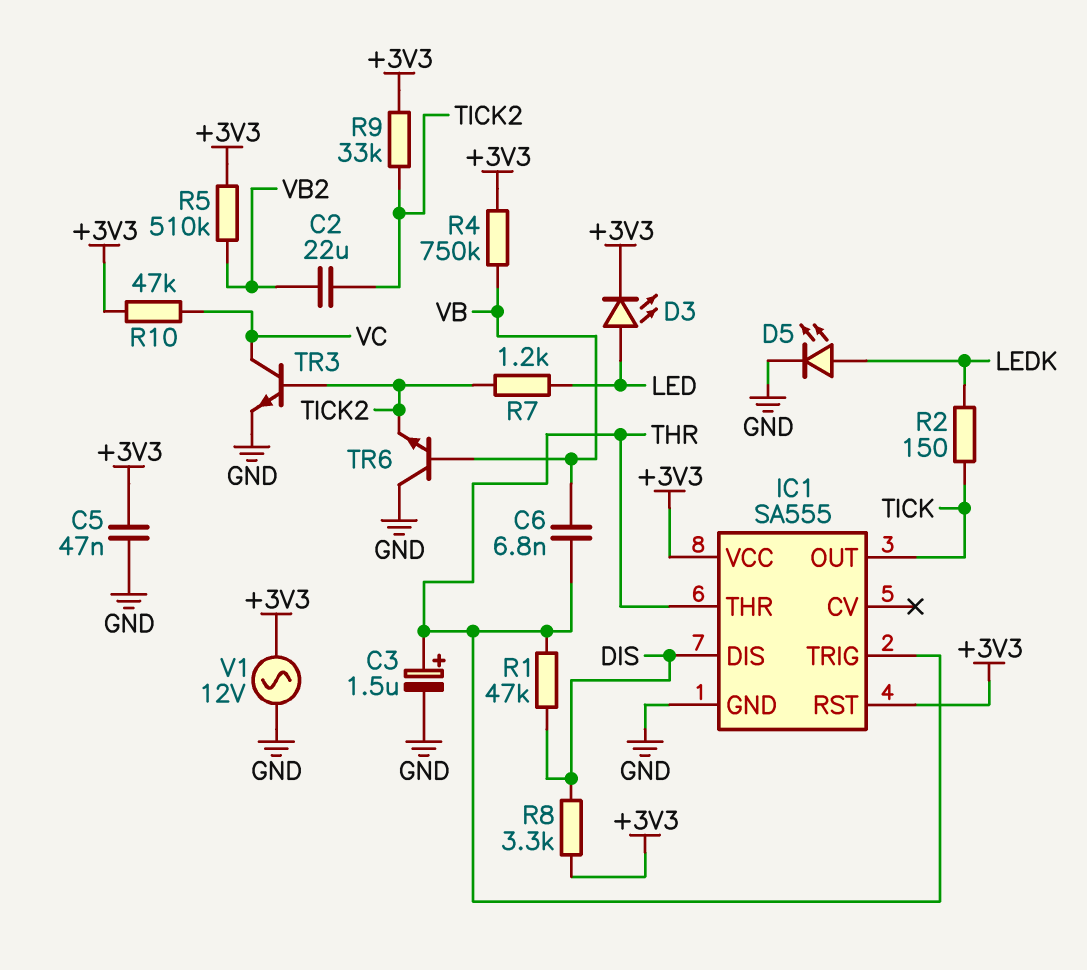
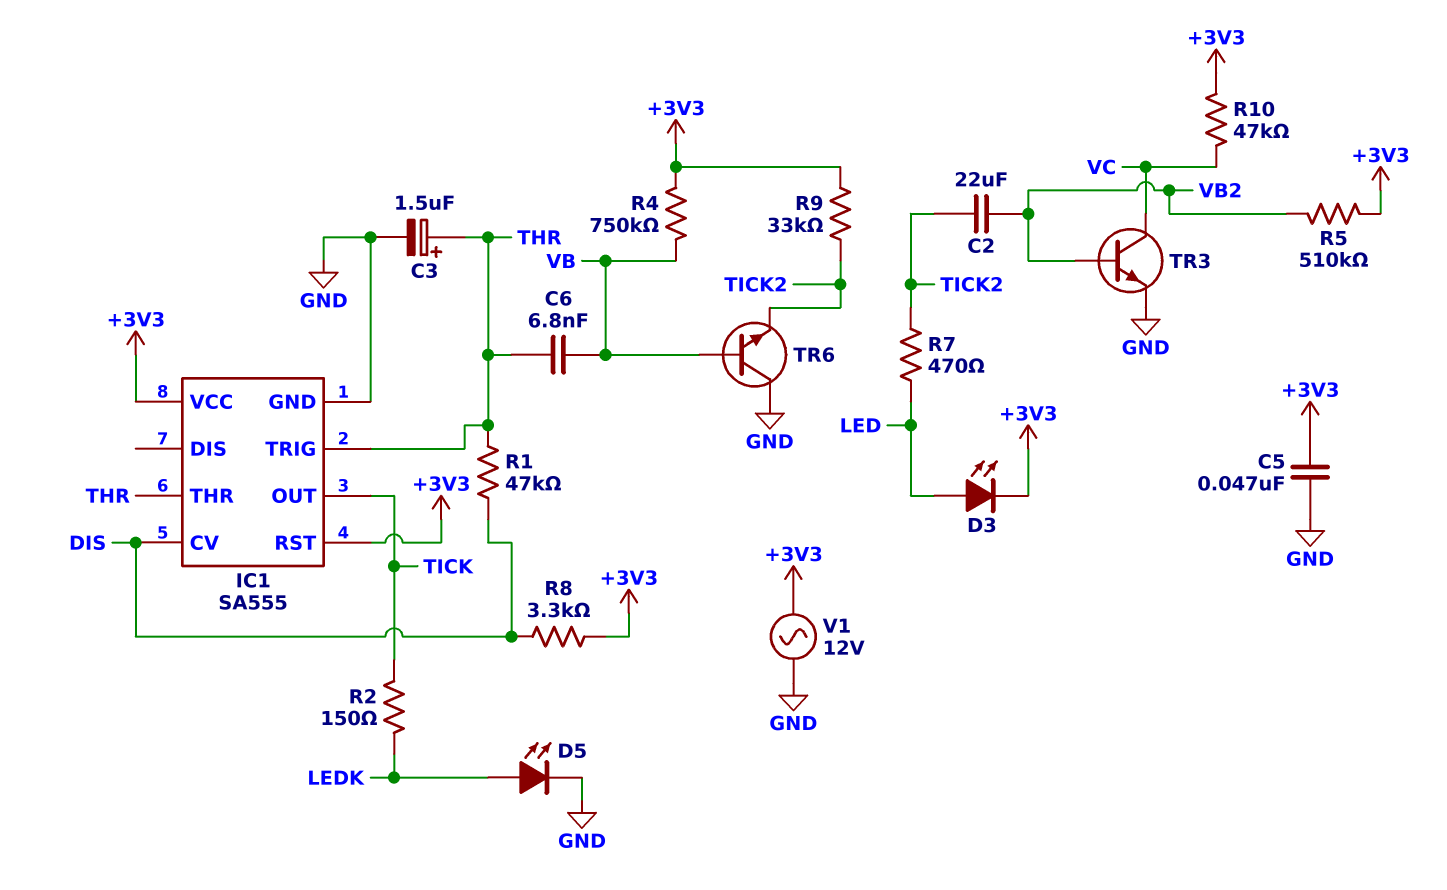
IC1 pin CV: none -> DIS
IC1 pin DIS: DIS -> none
R7: 1.2k (LED, TICK2) -> 470 (LED, TICK2)
TR3: NPN (B TICK2, C VC, E GND) -> NPN (B VB2, C VC, E GND)

